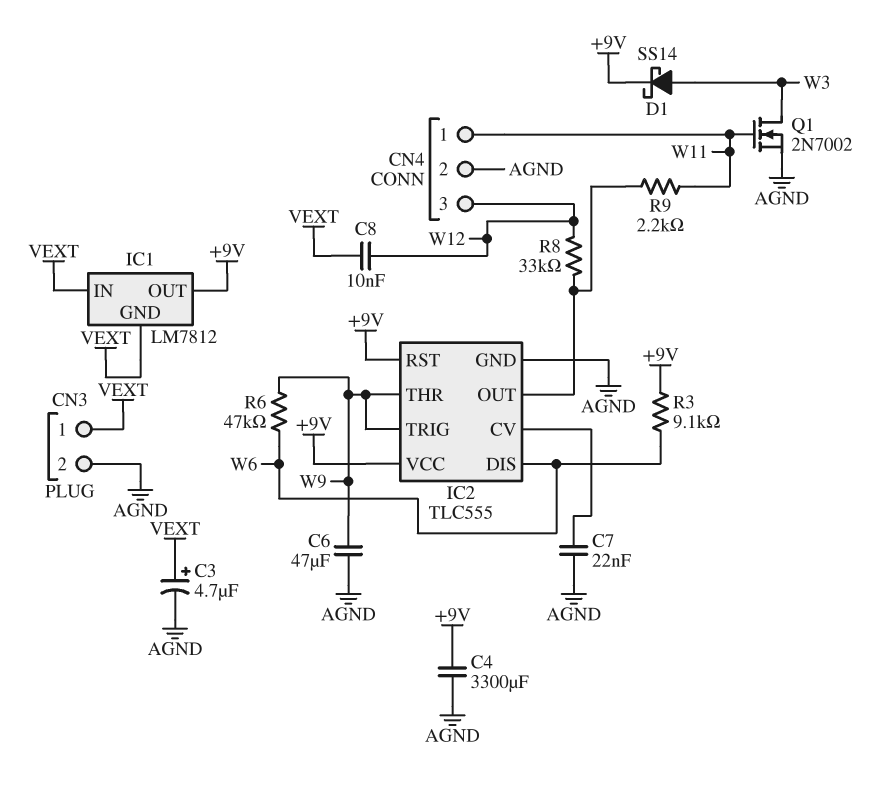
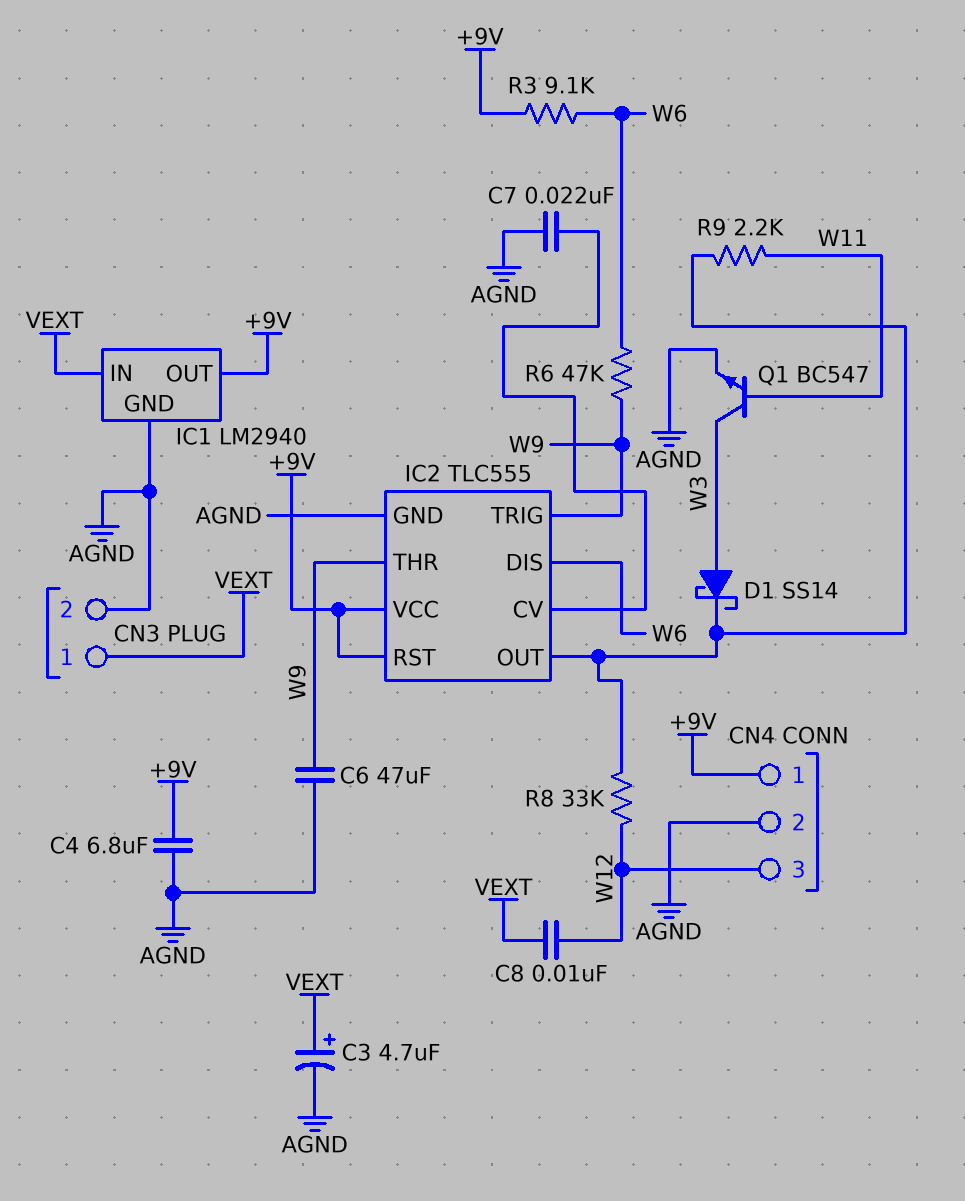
C4: 3300uF (+9V, AGND) -> 6.8uF (+9V, AGND)
CN4 pin 1: W11 -> +9V
D1: schottky SS14 (A W3, K +9V) -> schottky SS14 (A W3, K IC2/OUT)
IC1: LM7812 -> LM2940
IC1 pin GND: VEXT -> AGND
Q1: NMOS 2N7002 (G W11, D W3, S AGND) -> NPN BC547 (B W11, C W3, E AGND)

